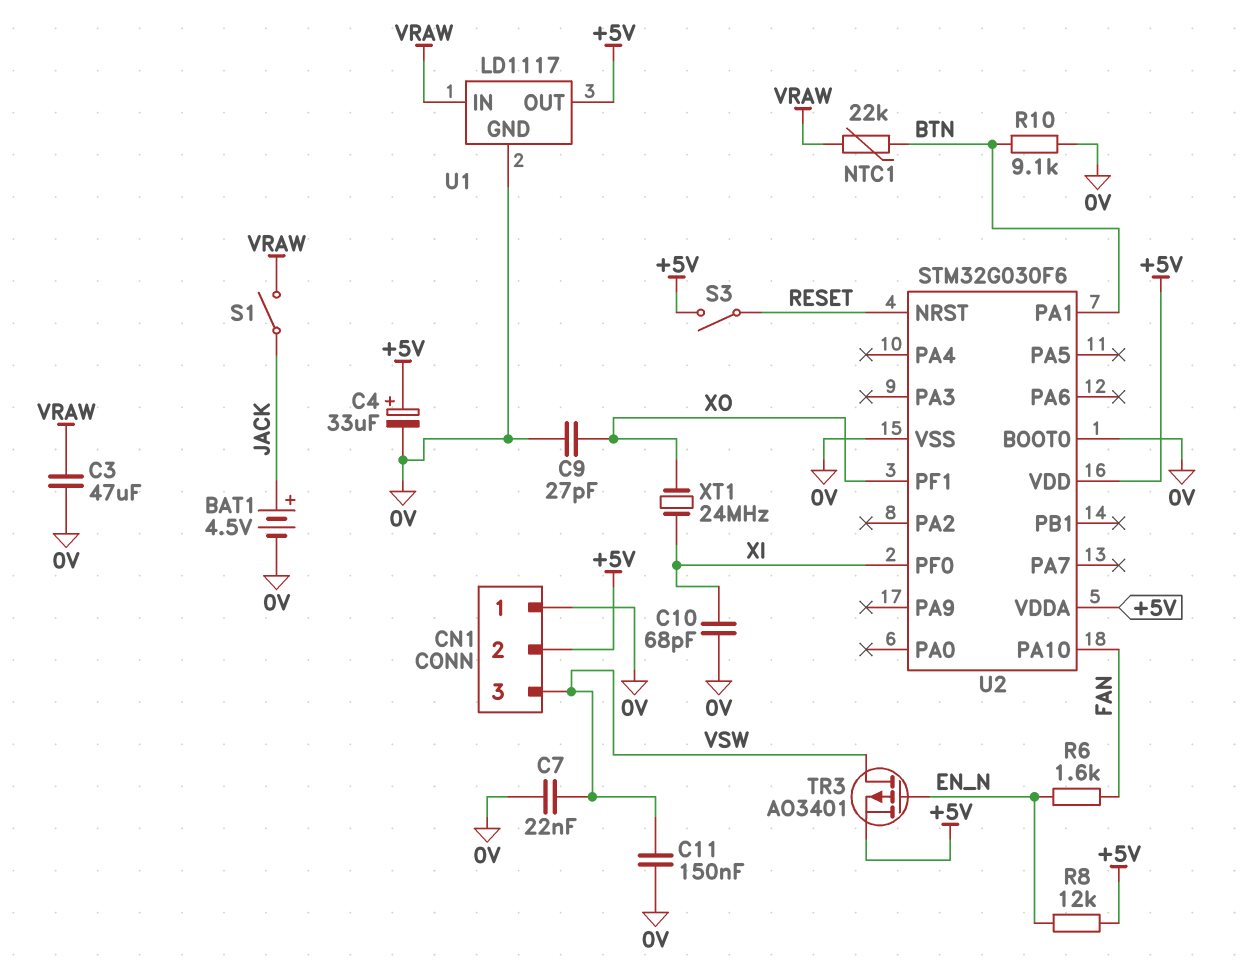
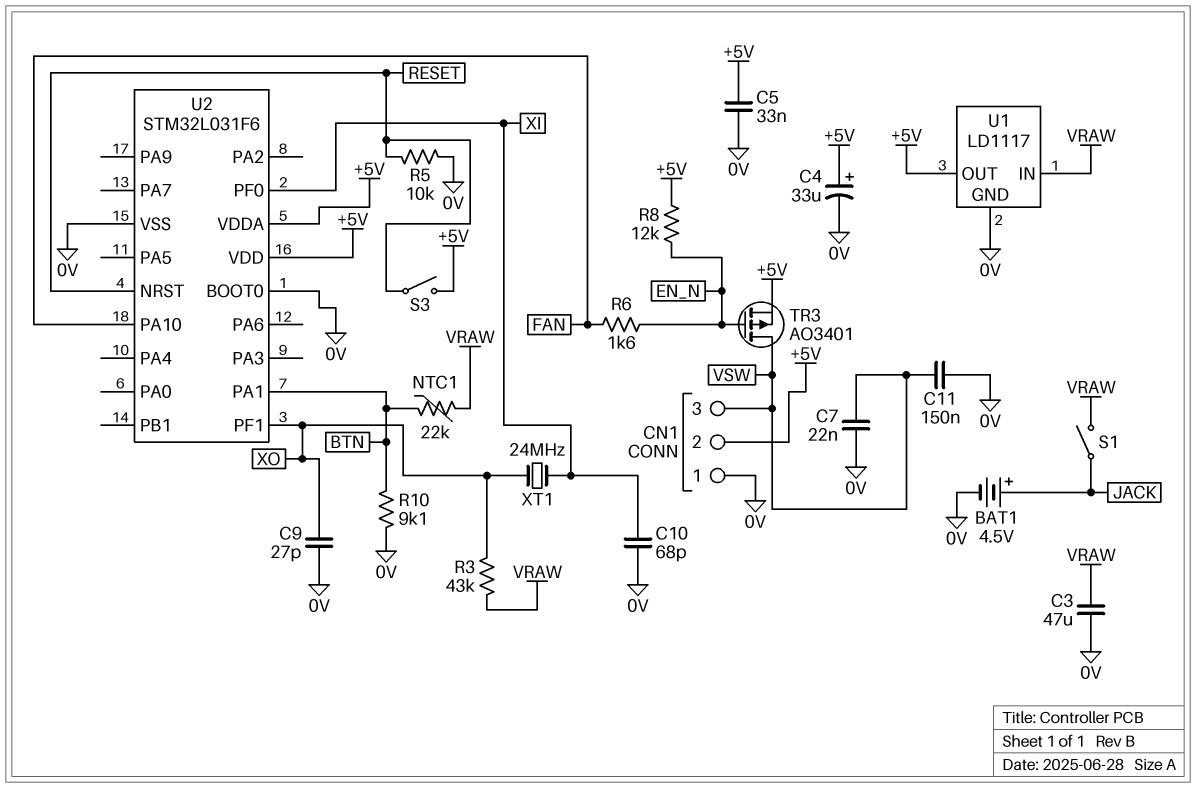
C5: none -> 33nF (+5V, 0V)
R3: none -> 43k (VRAW, XO)
R5: none -> 10k (0V, RESET)
U2: STM32G030F6 -> STM32L031F6

